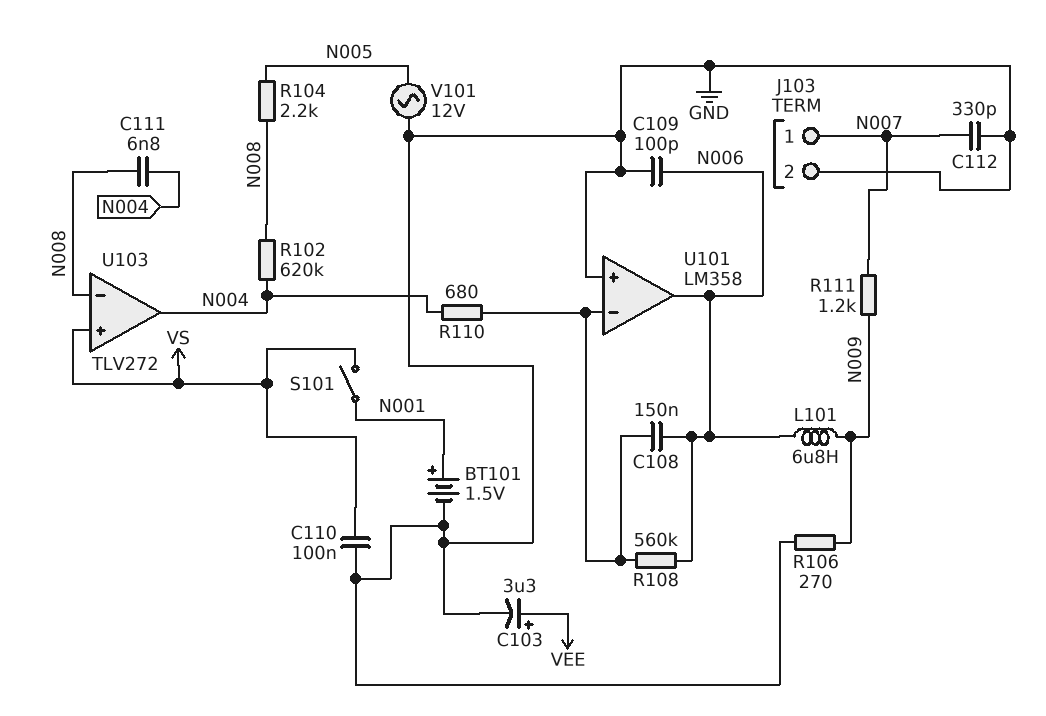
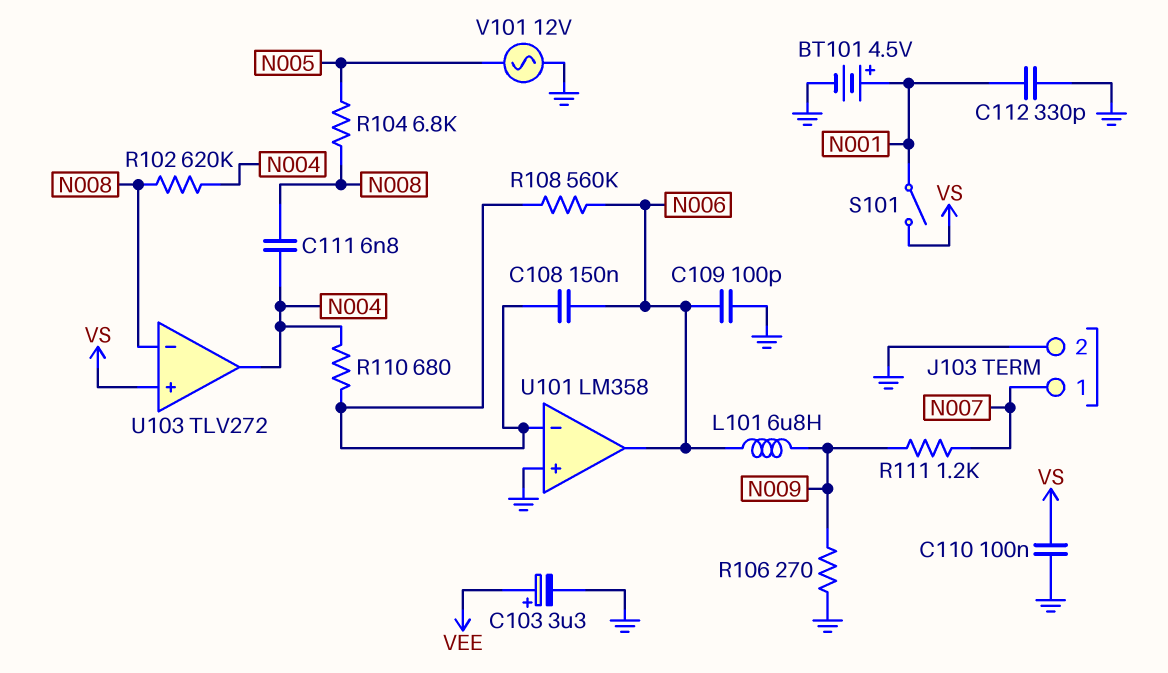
BT101: 1.5V (plus N001, minus GND) -> 4.5V (plus N001, minus GND)
C112: 330pF (GND, N007) -> 330pF (GND, N001)
R104: 2.2k (N005, N008) -> 6.8k (N005, N008)

